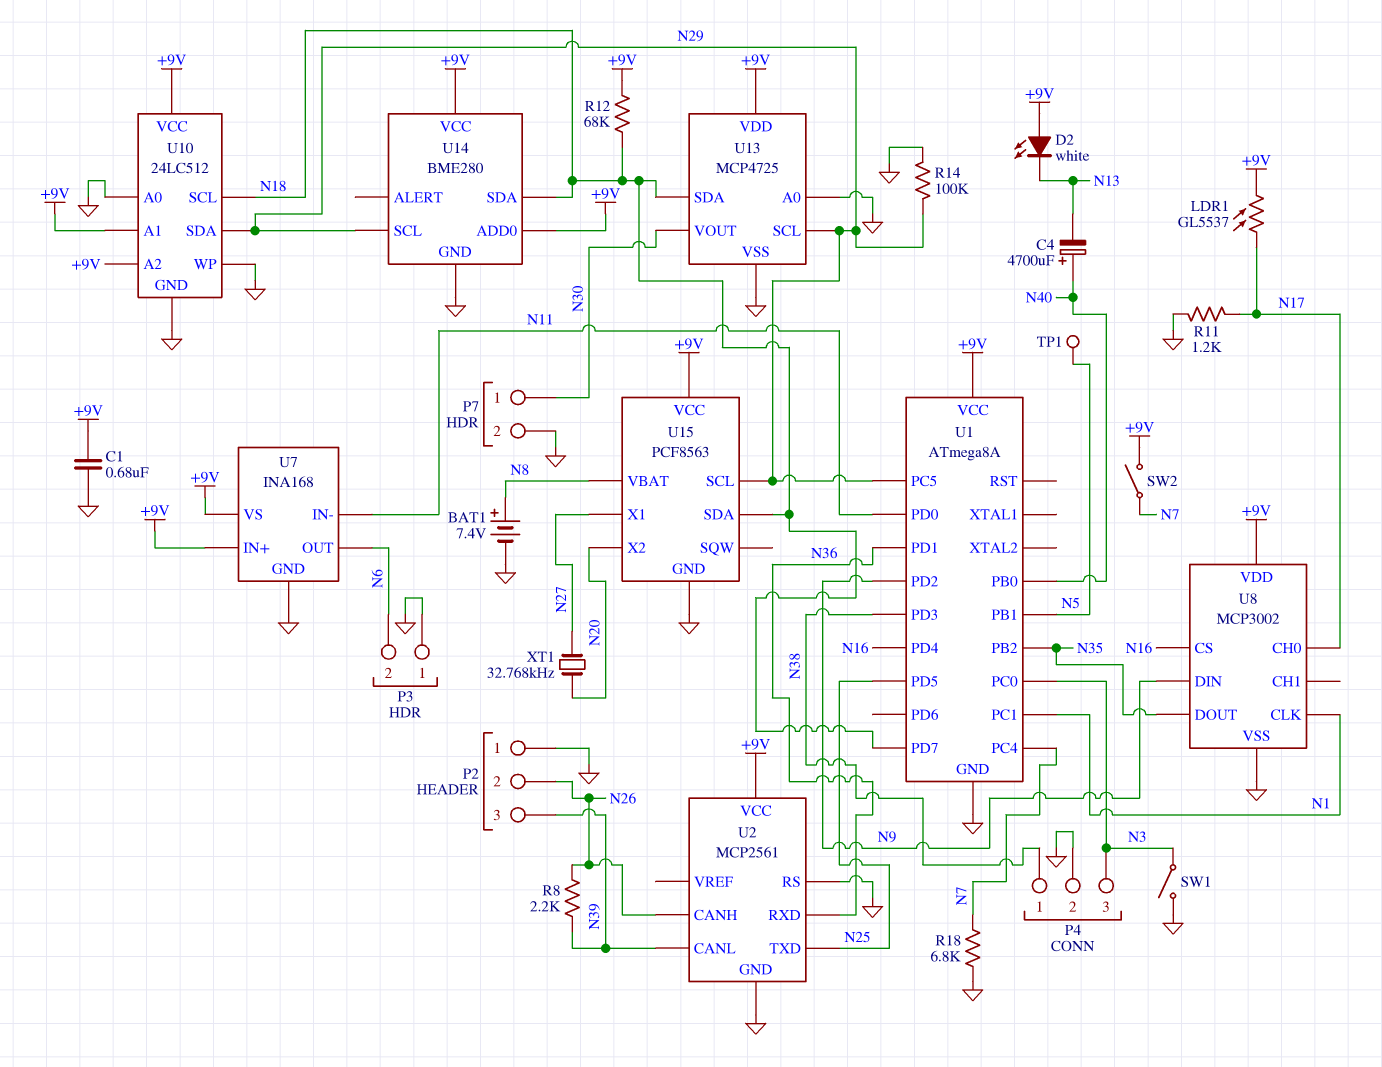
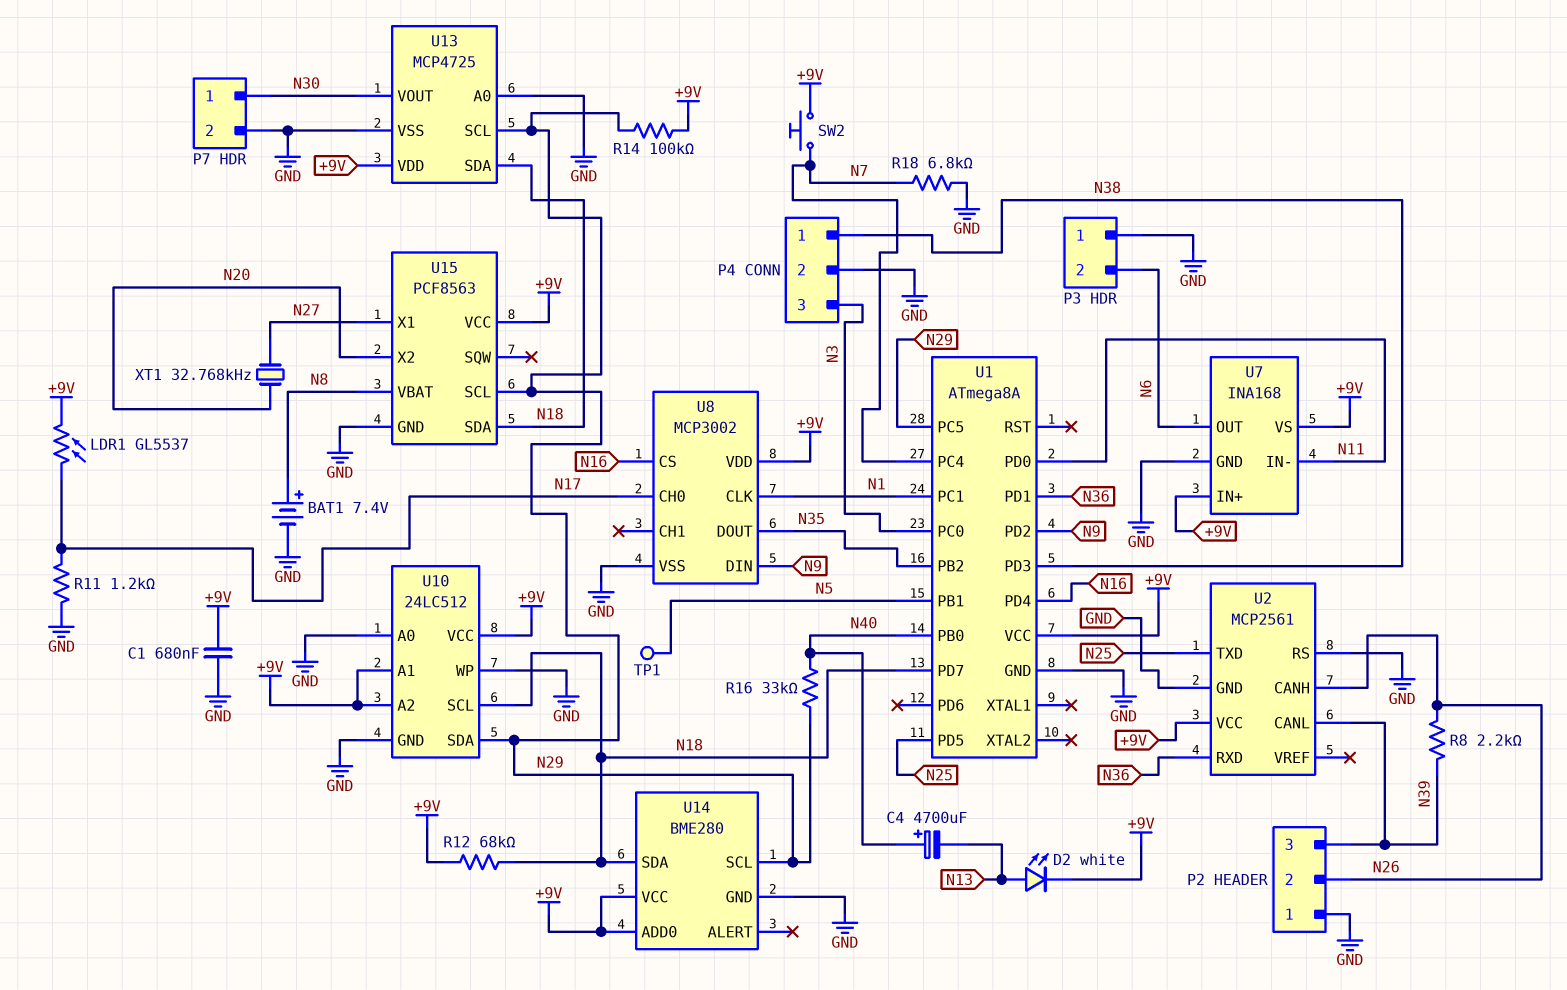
D2: LED white (A +9V, K N13) -> LED white (A N13, K +9V)
R14: 100k (GND, N29) -> 100k (+9V, N29)
R16: none -> 33k (N29, N40)
SW1: switch (GND, N3) -> none
SW2: switch (+9V, N7) -> button (+9V, N7)

